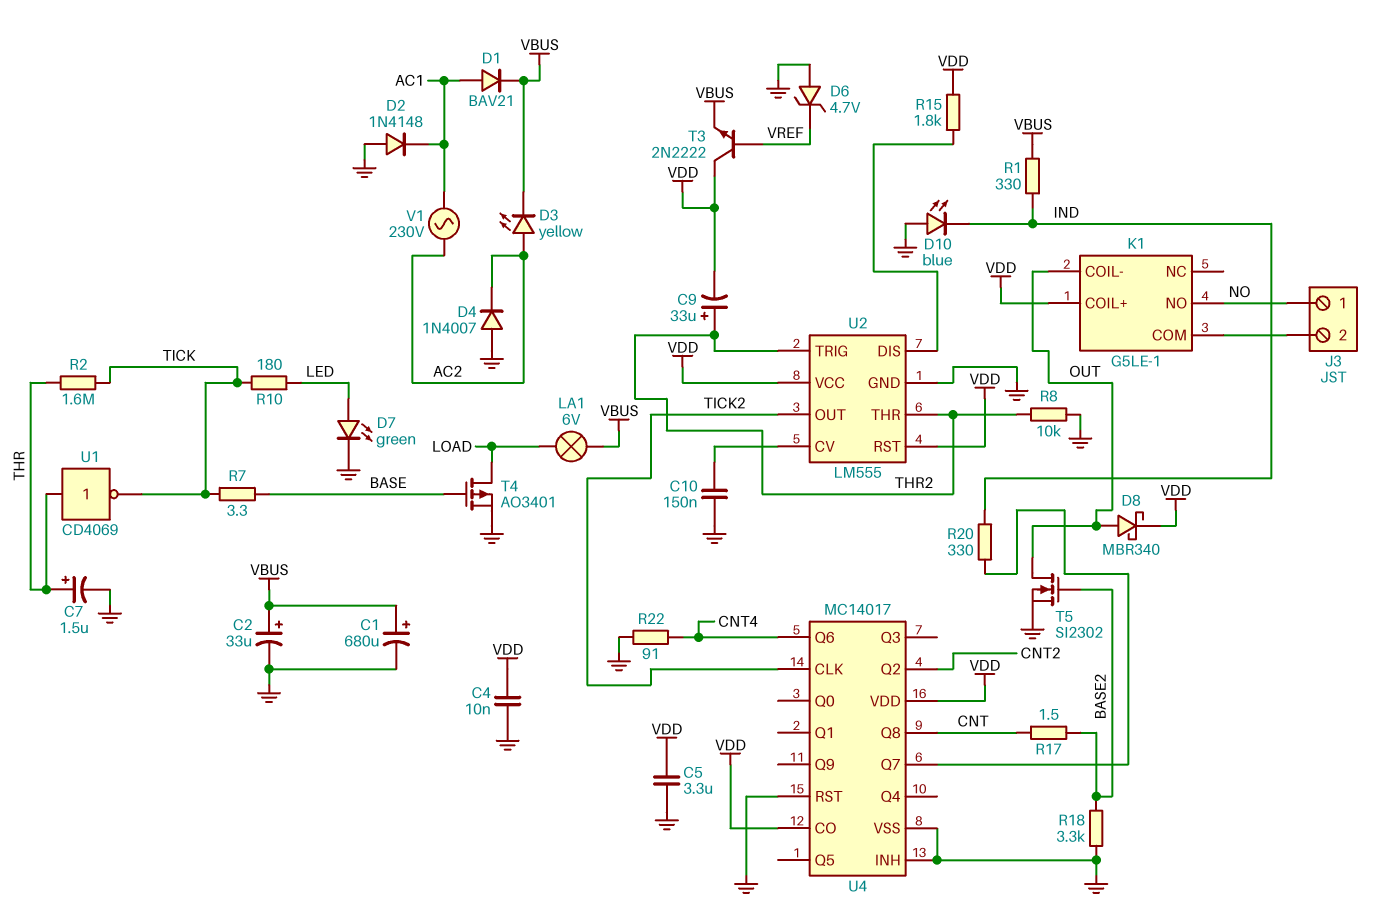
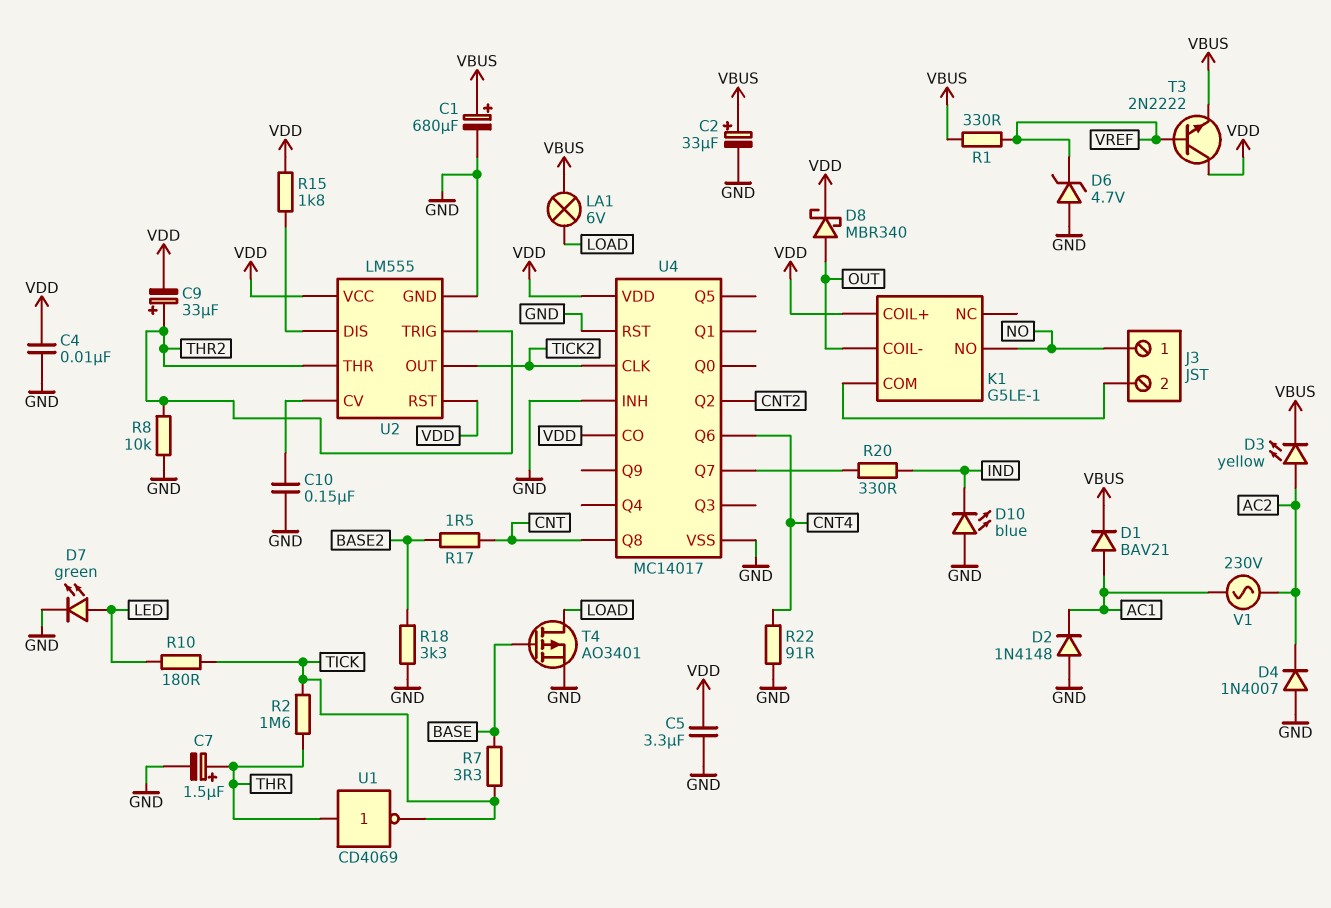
R1: 330 (IND, VBUS) -> 330 (VBUS, VREF)
T5: NMOS SI2302 (G BASE2, D OUT, S GND) -> none

